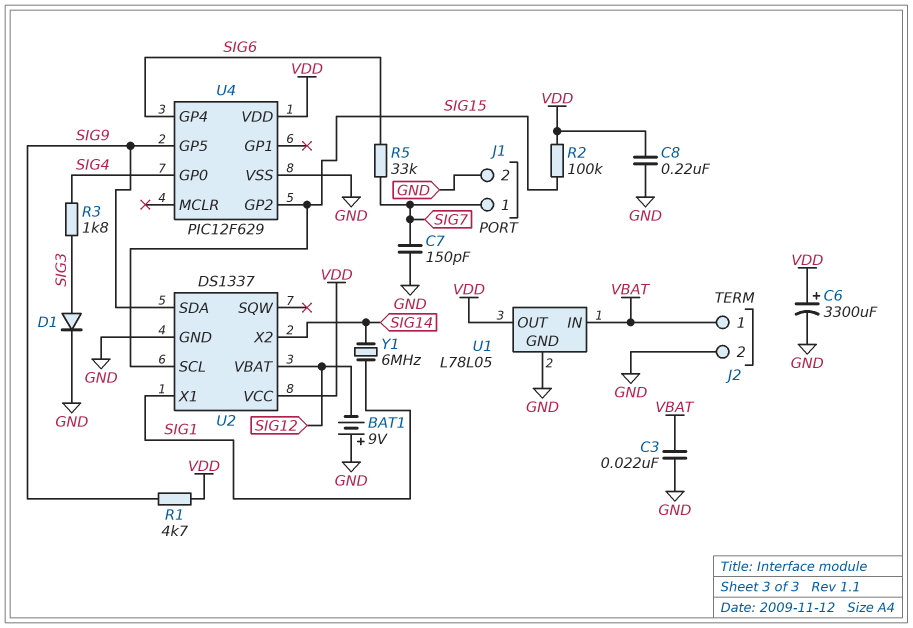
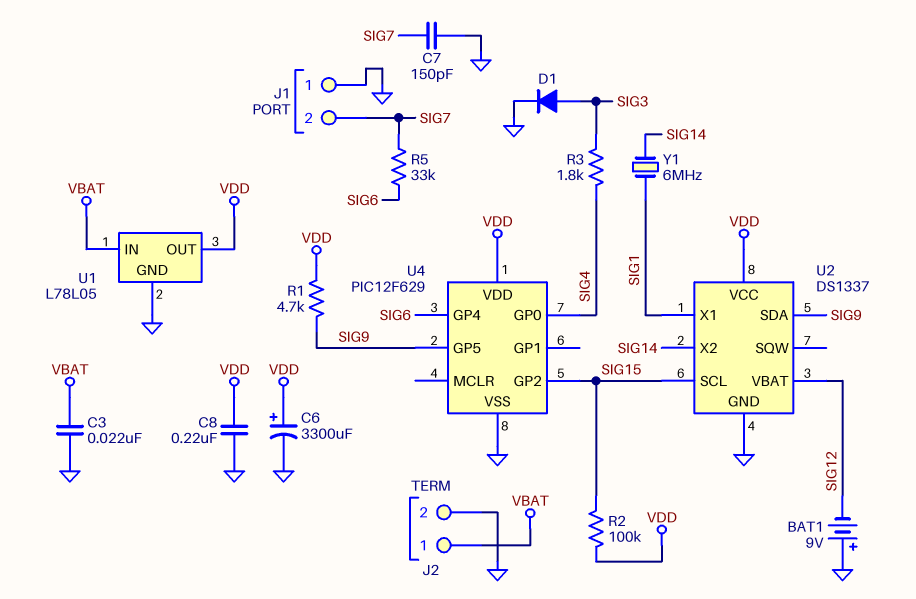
J1 pin 1: SIG7 -> GND
J1 pin 2: GND -> SIG7

